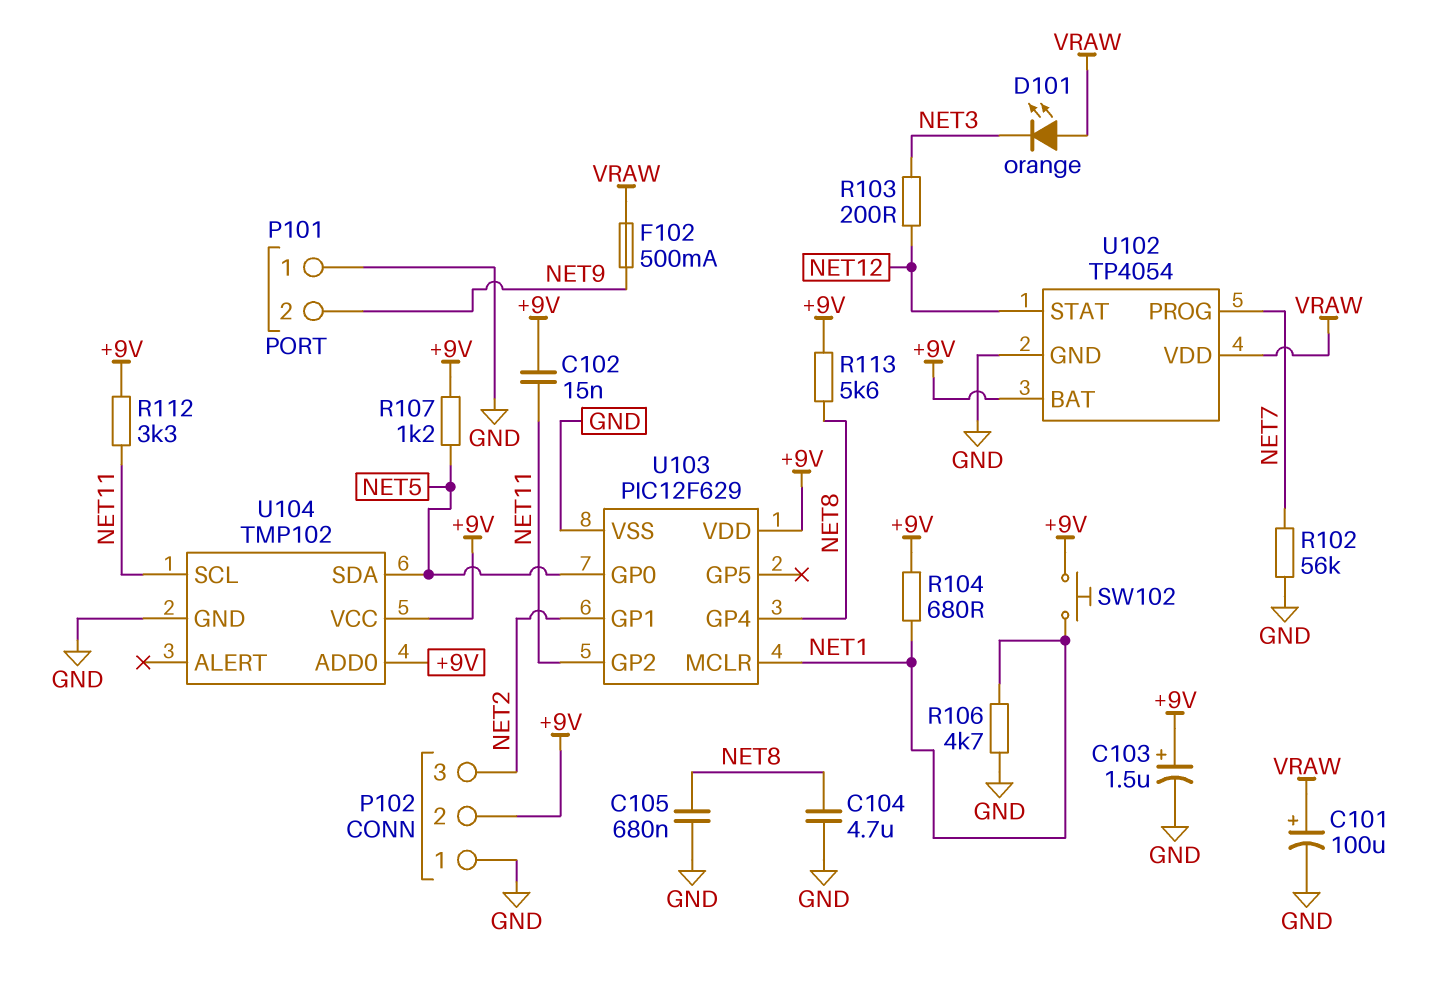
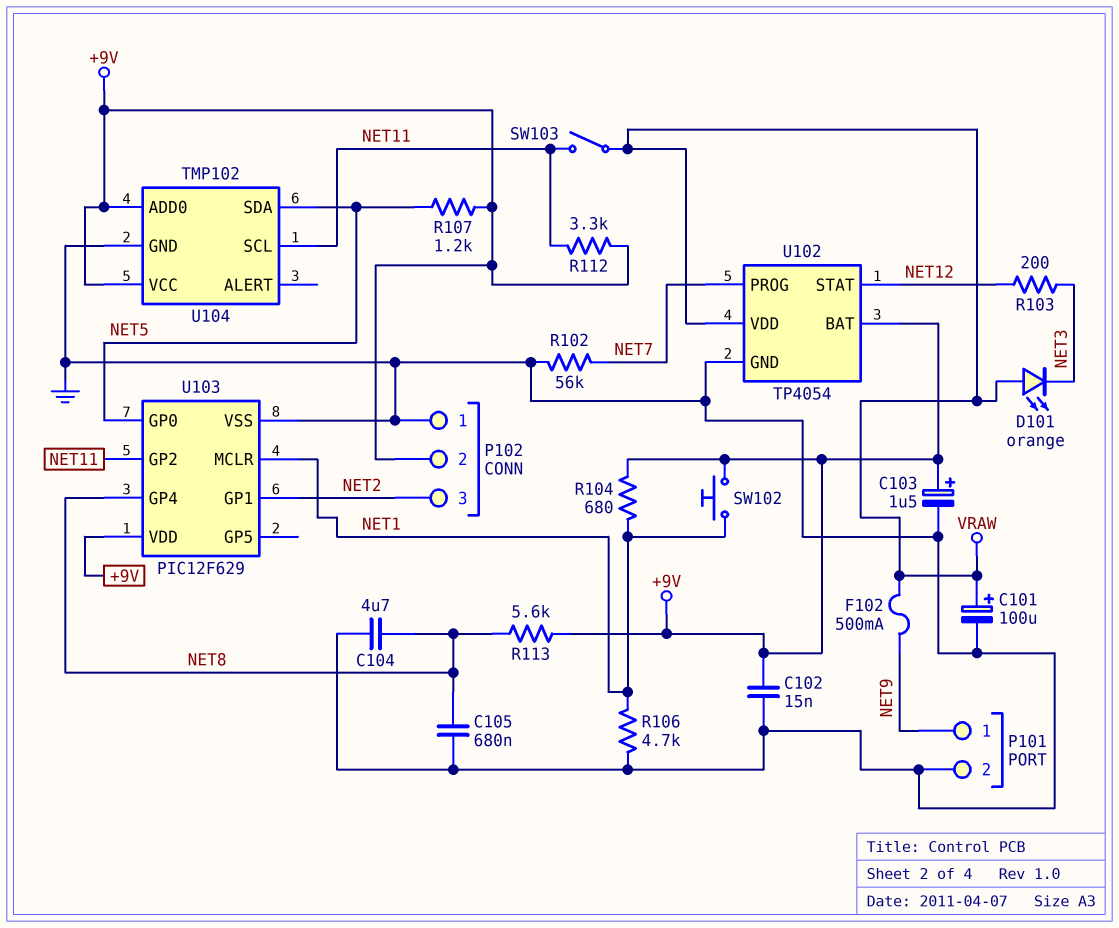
C102: 15nF (+9V, NET11) -> 15nF (+9V, GND)
P101 pin 1: GND -> NET9
P101 pin 2: NET9 -> GND
SW103: none -> switch (NET11, VRAW)

